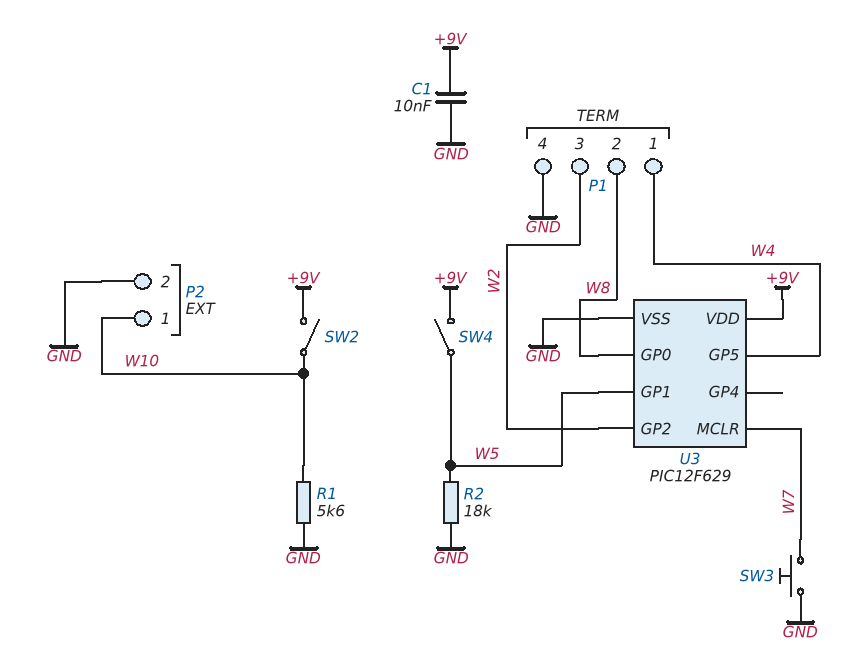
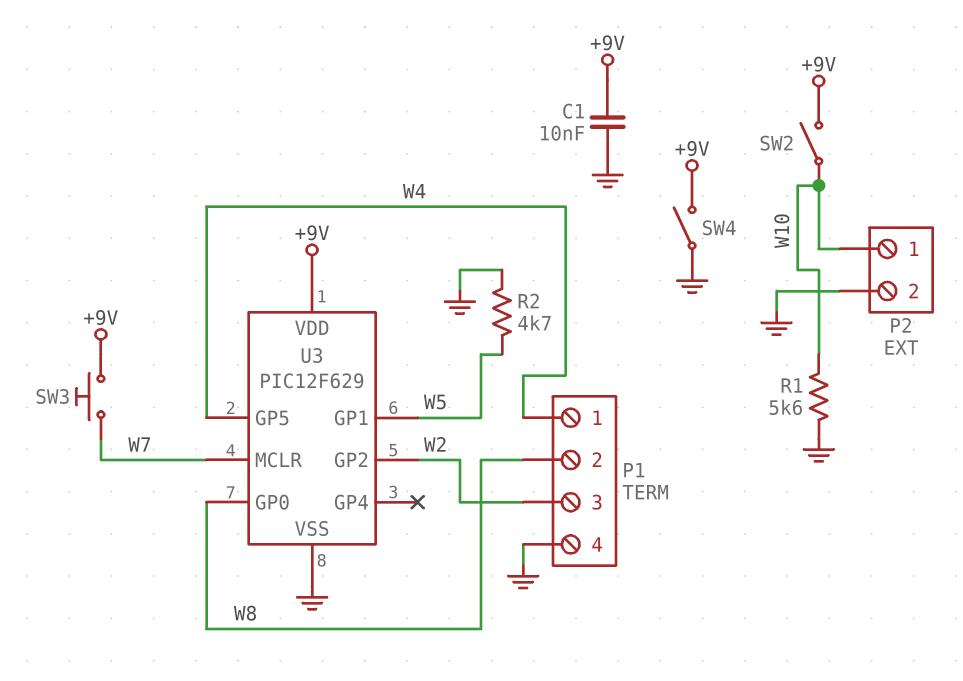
R2: 18k (GND, W5) -> 4.7k (GND, W5)
SW3: button (GND, W7) -> button (+9V, W7)
SW4: switch (+9V, W5) -> switch (+9V, GND)

